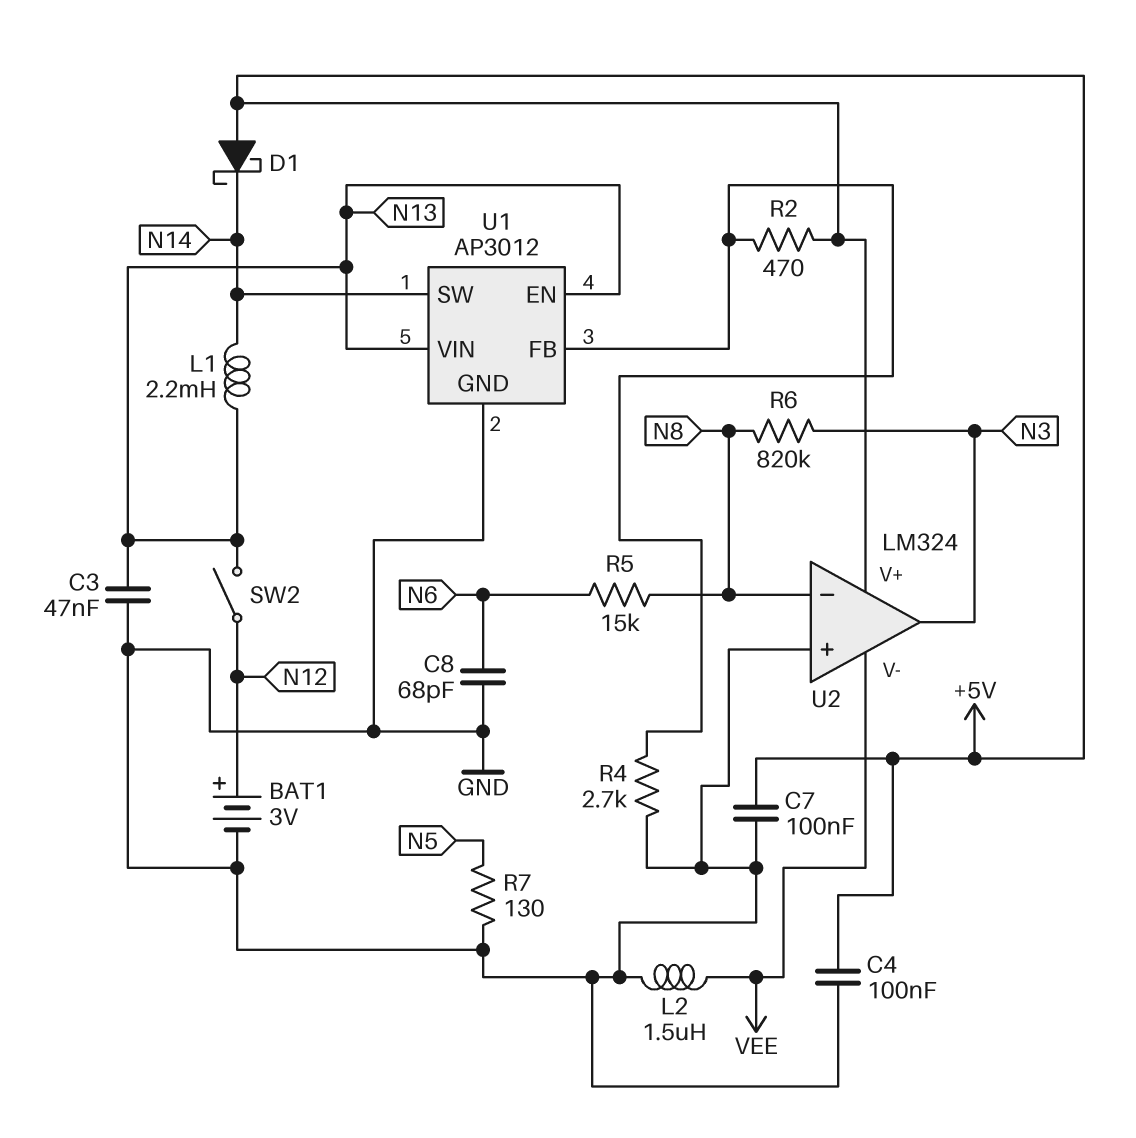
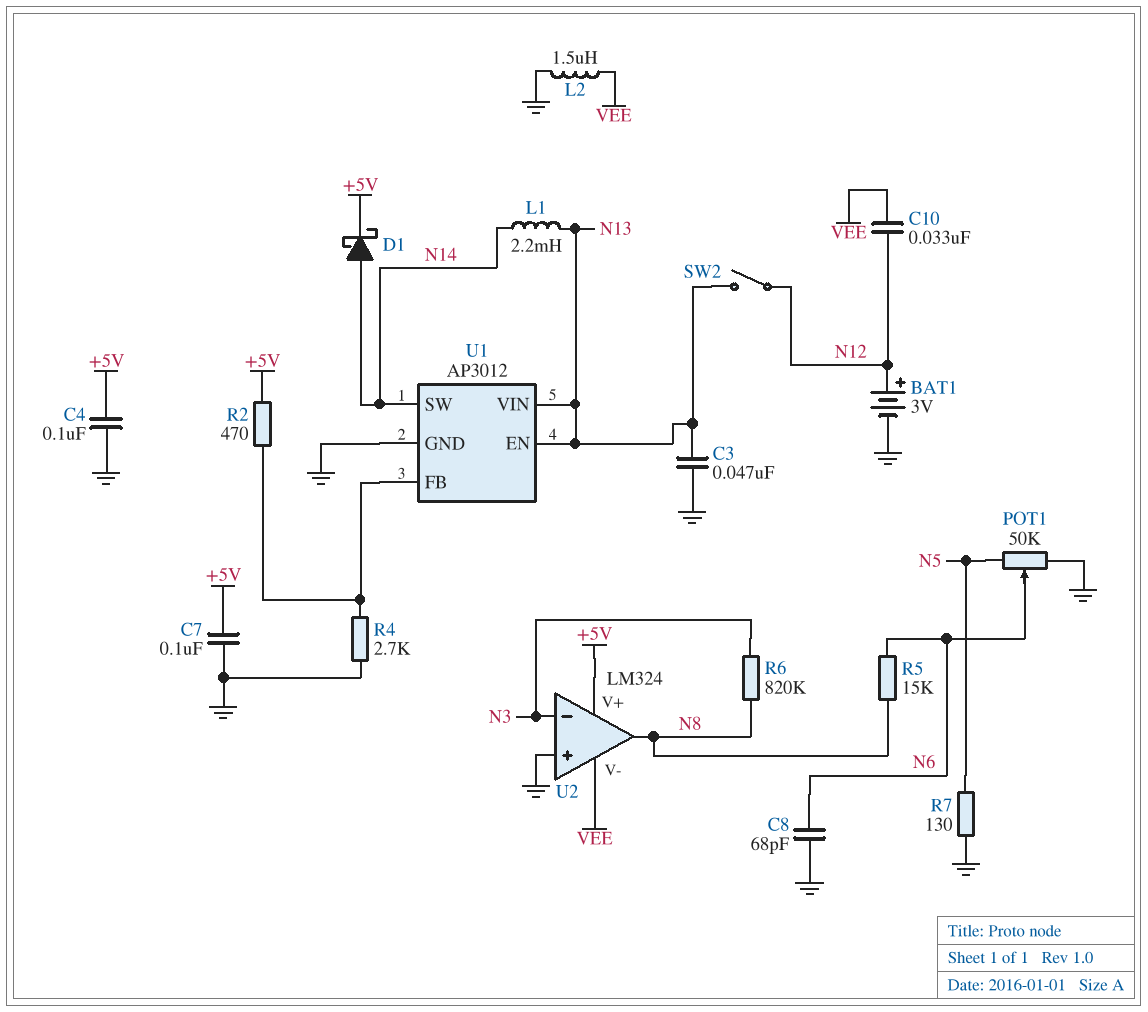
C10: none -> 33nF (N12, VEE)
D1: schottky (A +5V, K N14) -> schottky (A N14, K +5V)
POT1: none -> 50k (GND, N5, wiper N6)
U2 pin in-: N8 -> N3
U2 pin out: N3 -> N8

